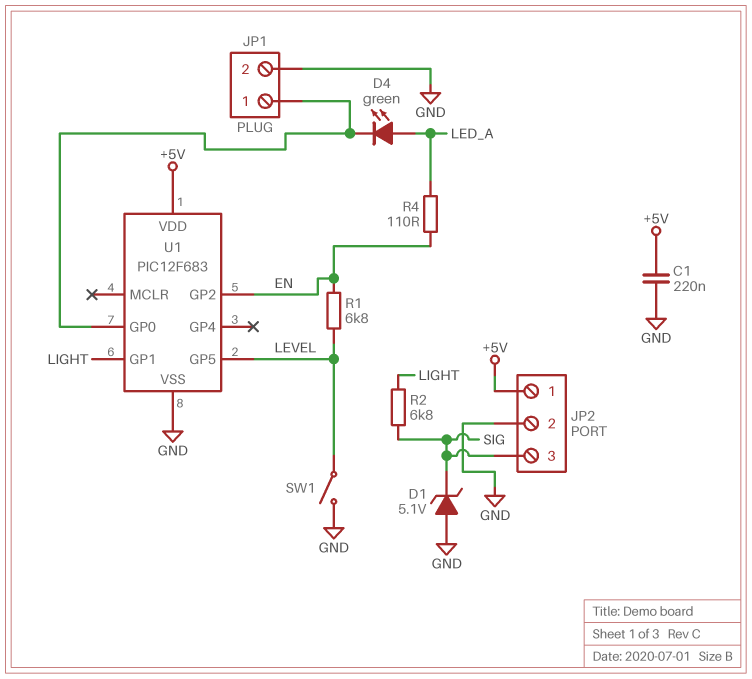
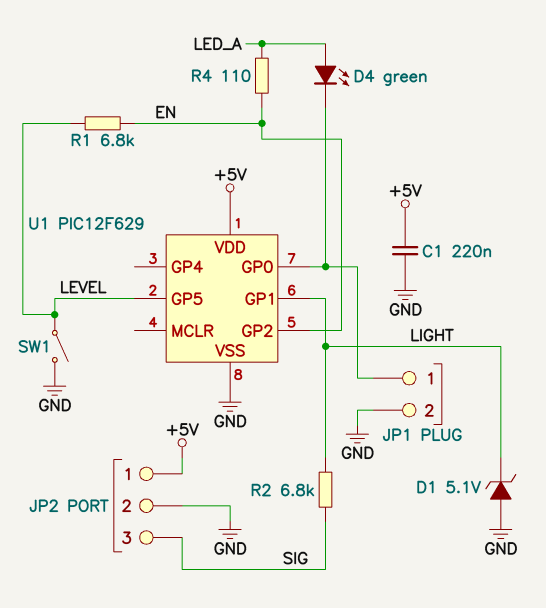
D1: zener 5.1V (A GND, K SIG) -> zener 5.1V (A GND, K LIGHT)
U1: PIC12F683 -> PIC12F629

